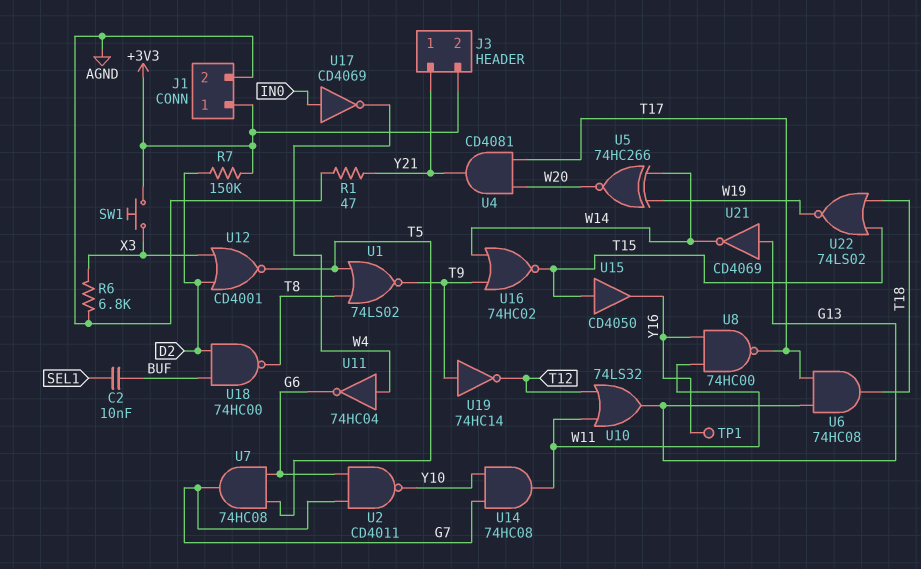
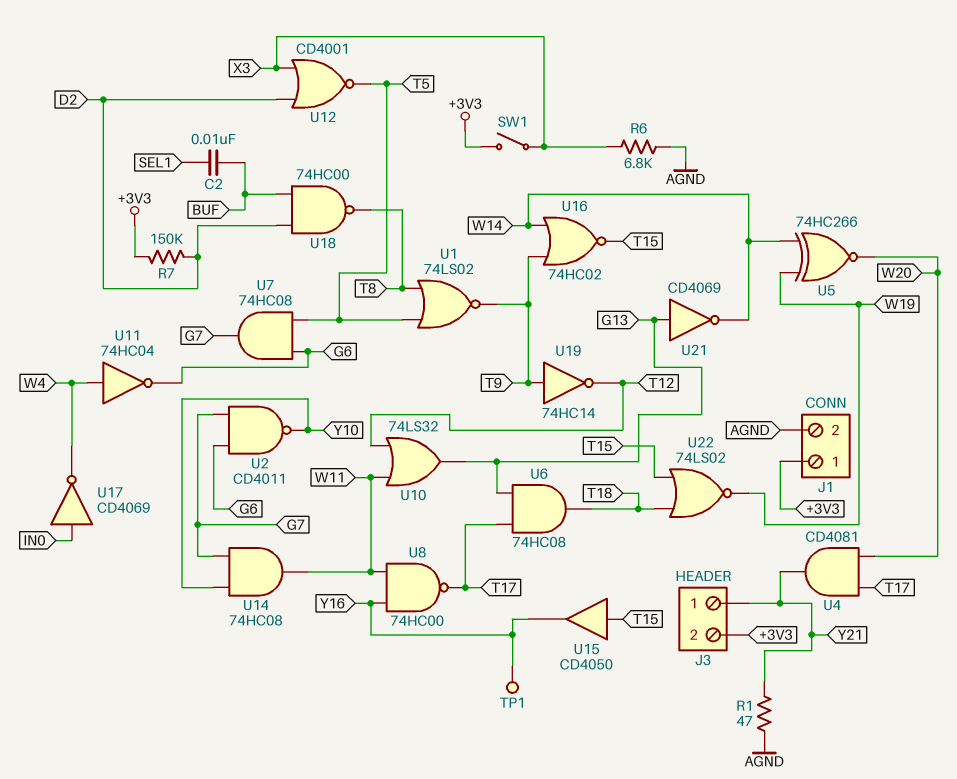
SW1: button (+3V3, X3) -> switch (+3V3, X3)

